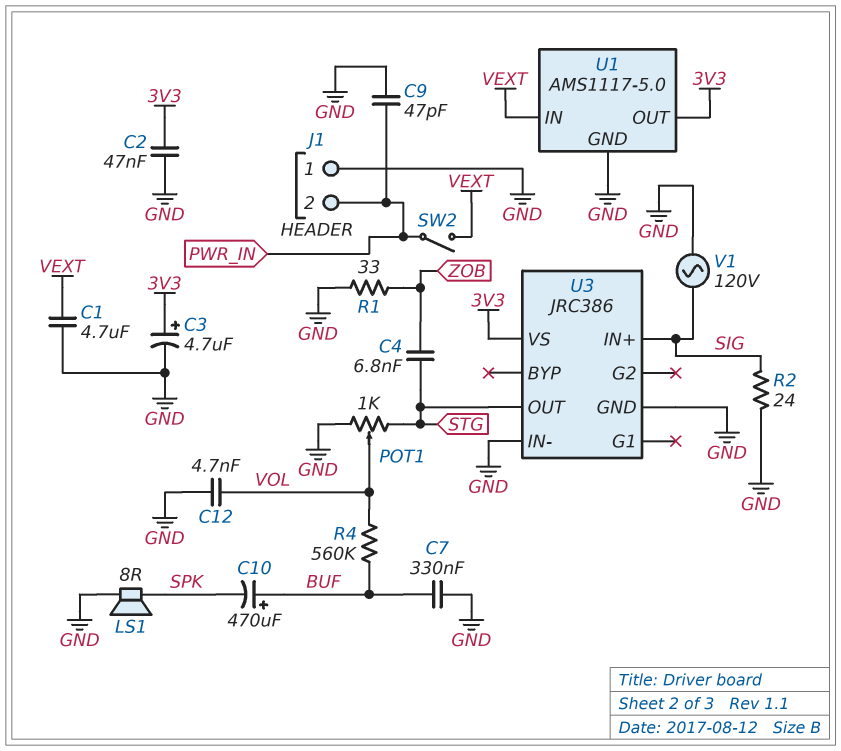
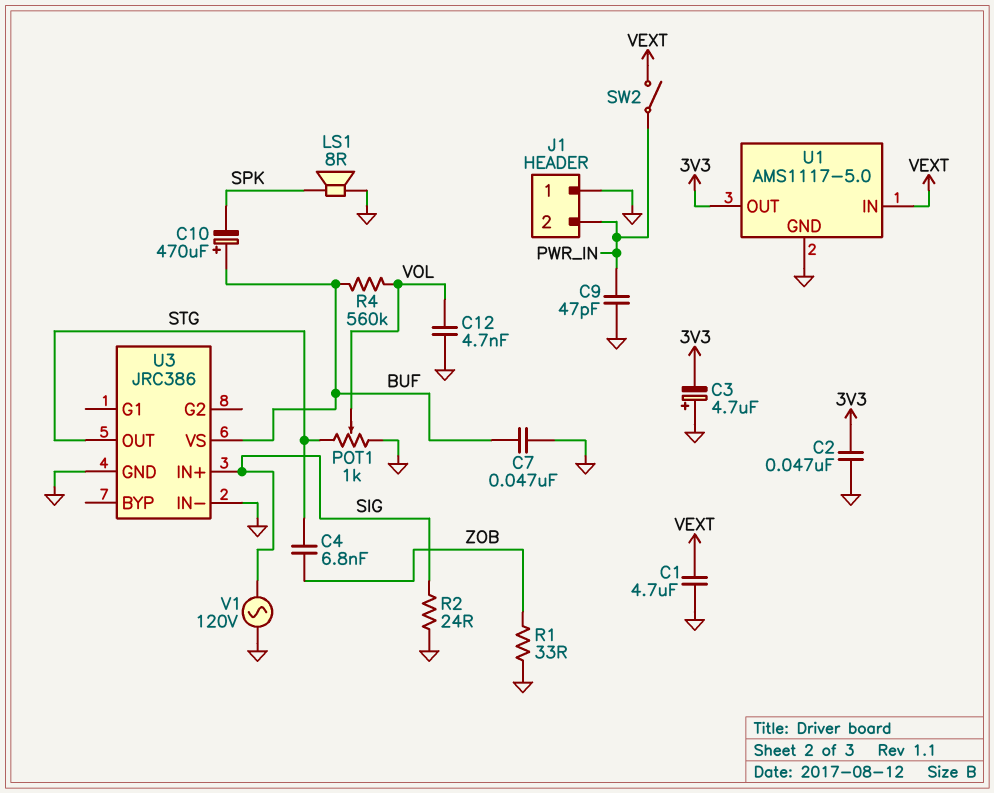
C3: 4.7uF (plus 3V3, minus GND) -> 4.7uF (plus GND, minus 3V3)
C7: 330nF (BUF, GND) -> 47nF (BUF, GND)
U3 pin VS: 3V3 -> BUF

